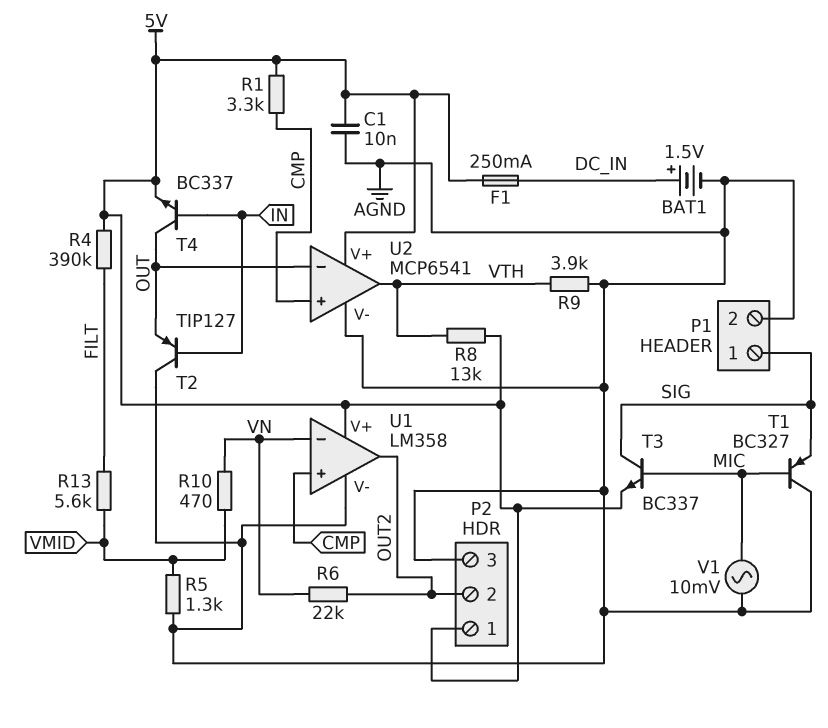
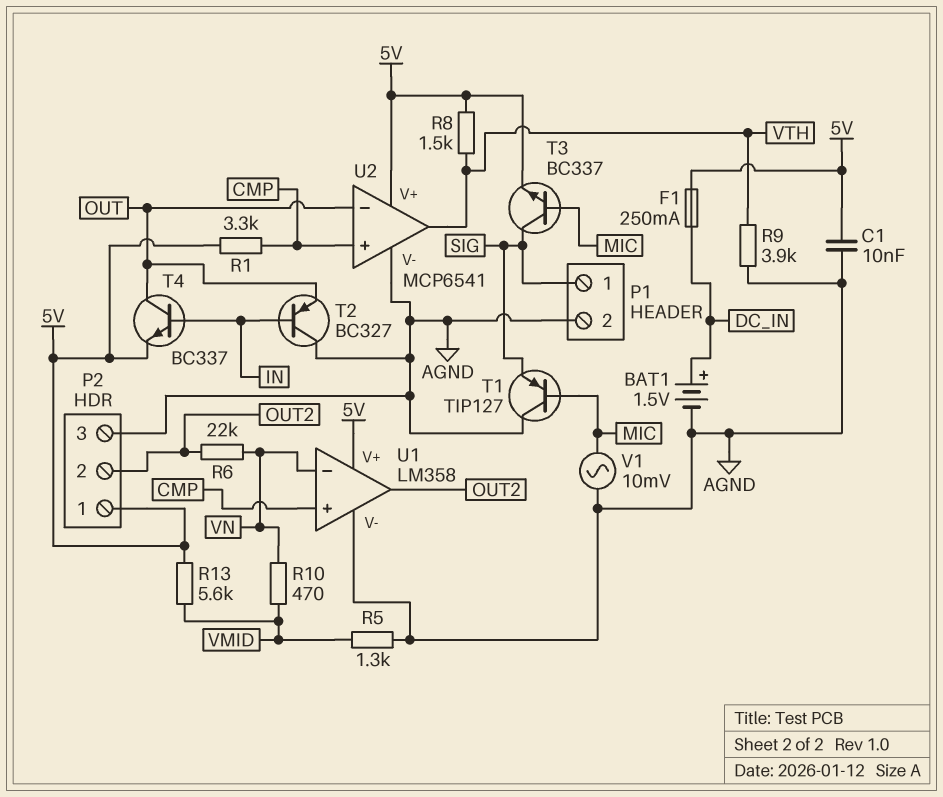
R4: 390k (5V, FILT) -> none
R8: 13k (5V, VTH) -> 1.5k (5V, VTH)
R13: 5.6k (FILT, VMID) -> 5.6k (5V, VMID)
T1: PNP BC327 (B MIC, C AGND, E SIG) -> PNP TIP127 (B MIC, C AGND, E SIG)
T2: PNP TIP127 (B IN, C AGND, E OUT) -> PNP BC327 (B IN, C AGND, E OUT)

